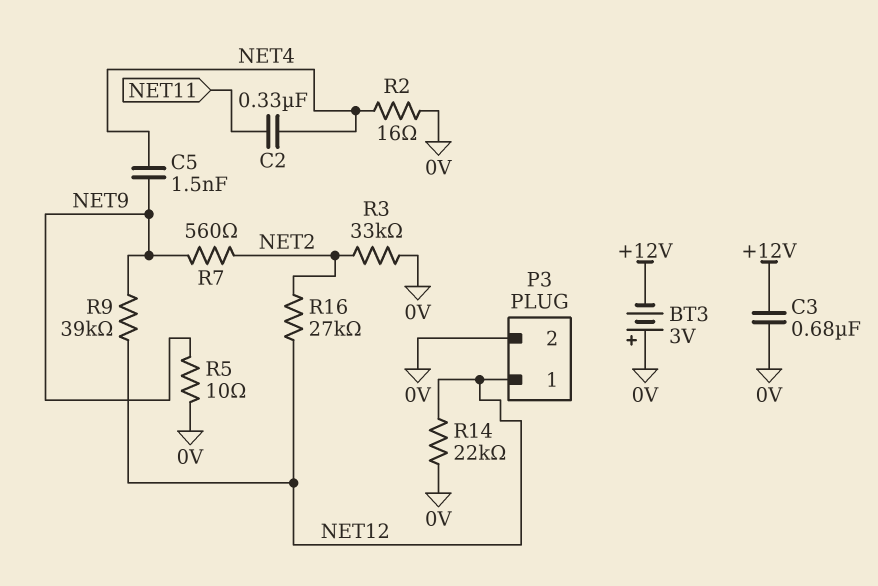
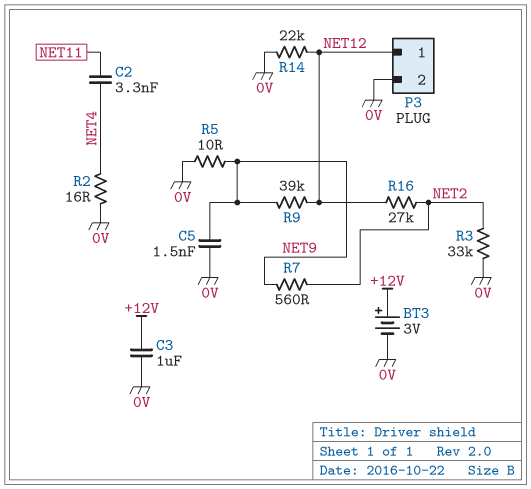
BT3: 3V (plus 0V, minus +12V) -> 3V (plus +12V, minus 0V)
C2: 330nF (NET4, NET11) -> 3.3nF (NET4, NET11)
C3: 680nF (+12V, 0V) -> 1uF (+12V, 0V)
C5: 1.5nF (NET4, NET9) -> 1.5nF (0V, NET9)

